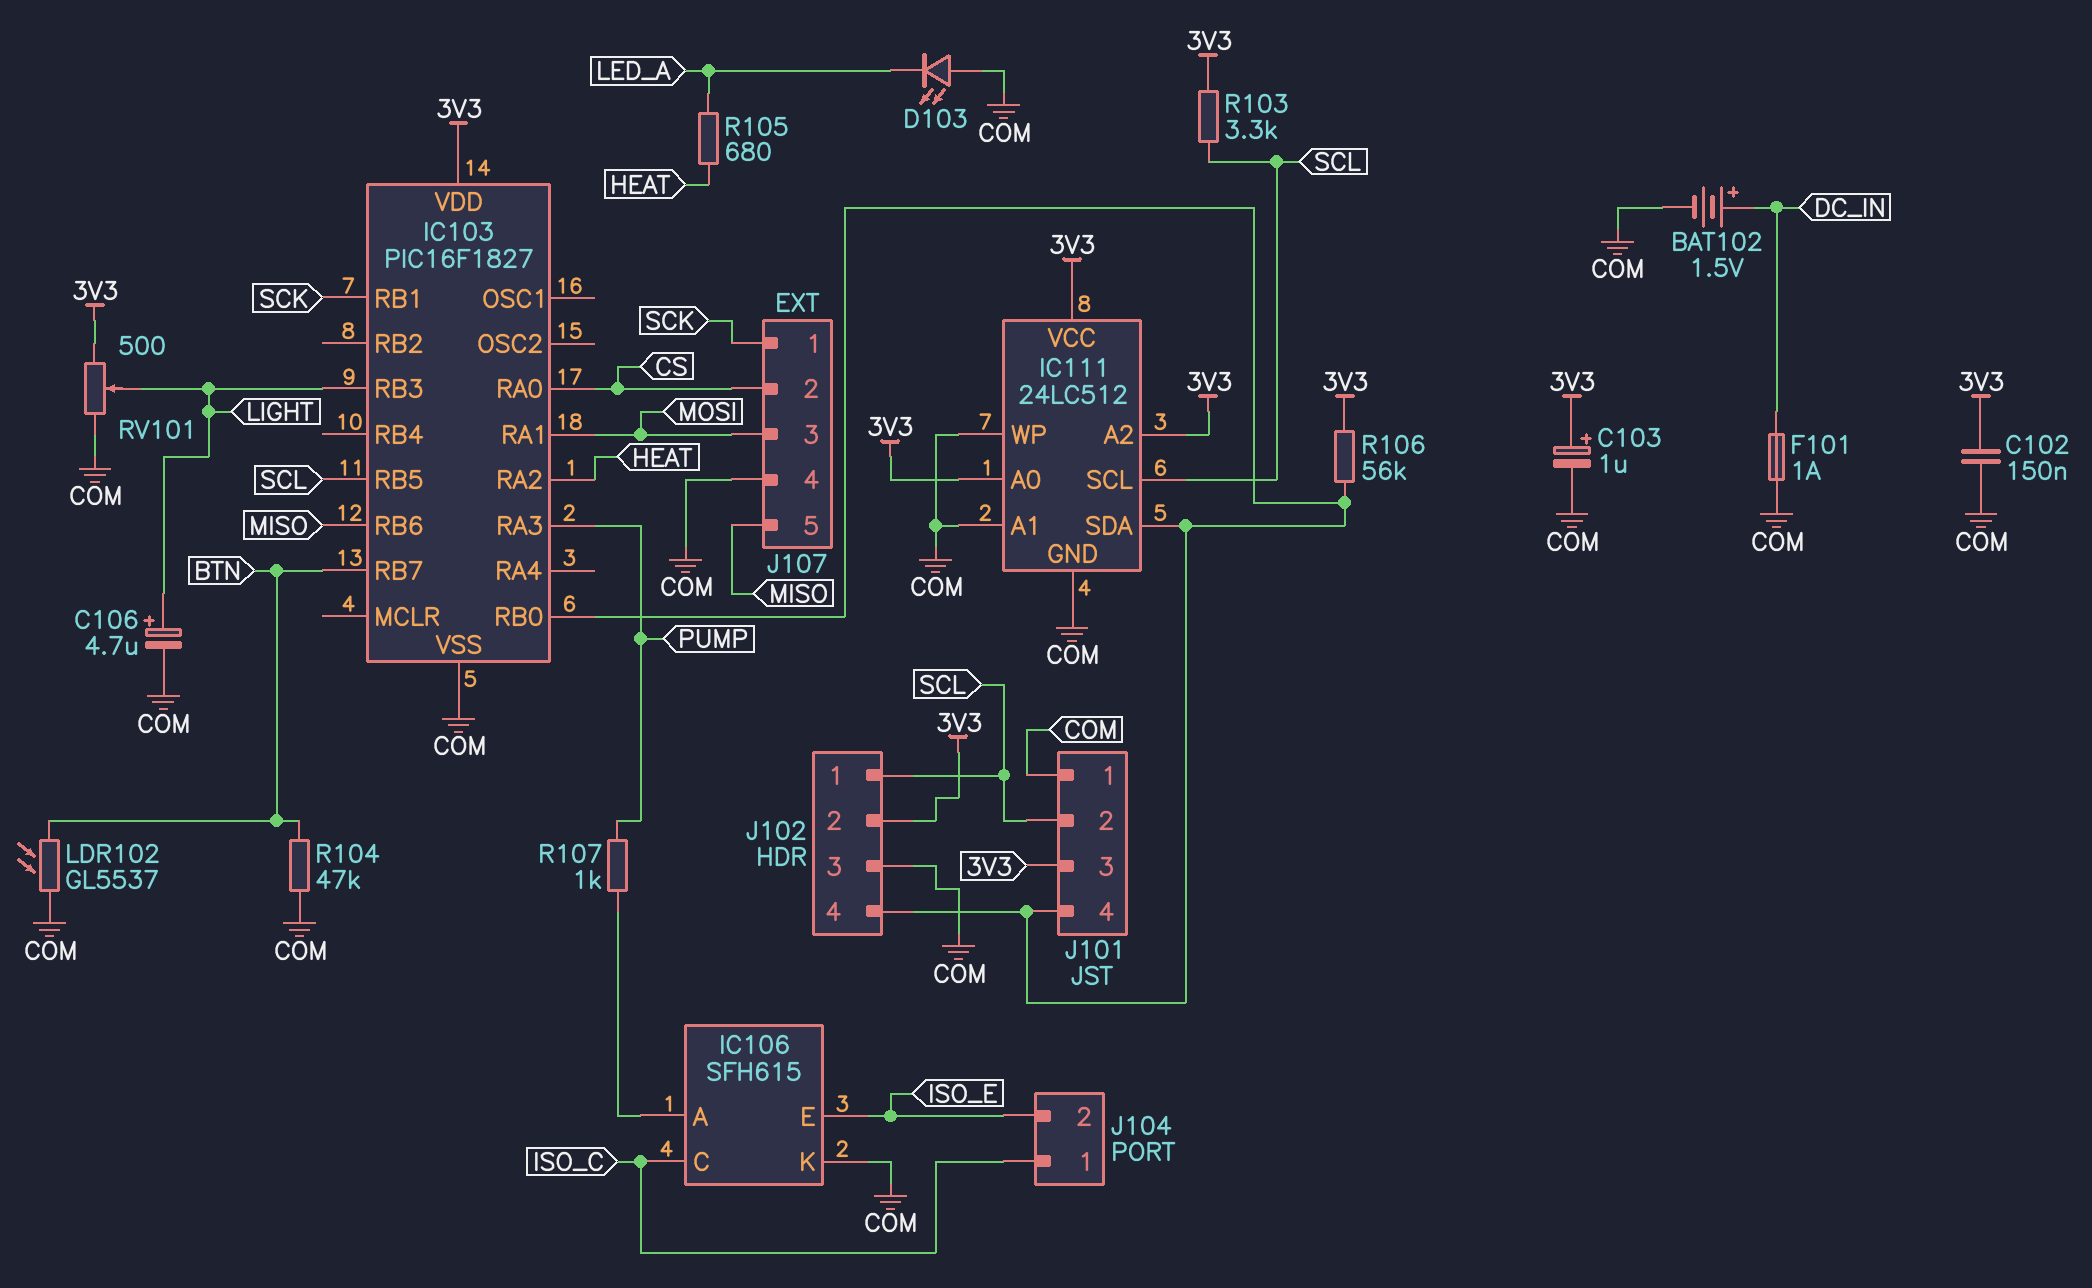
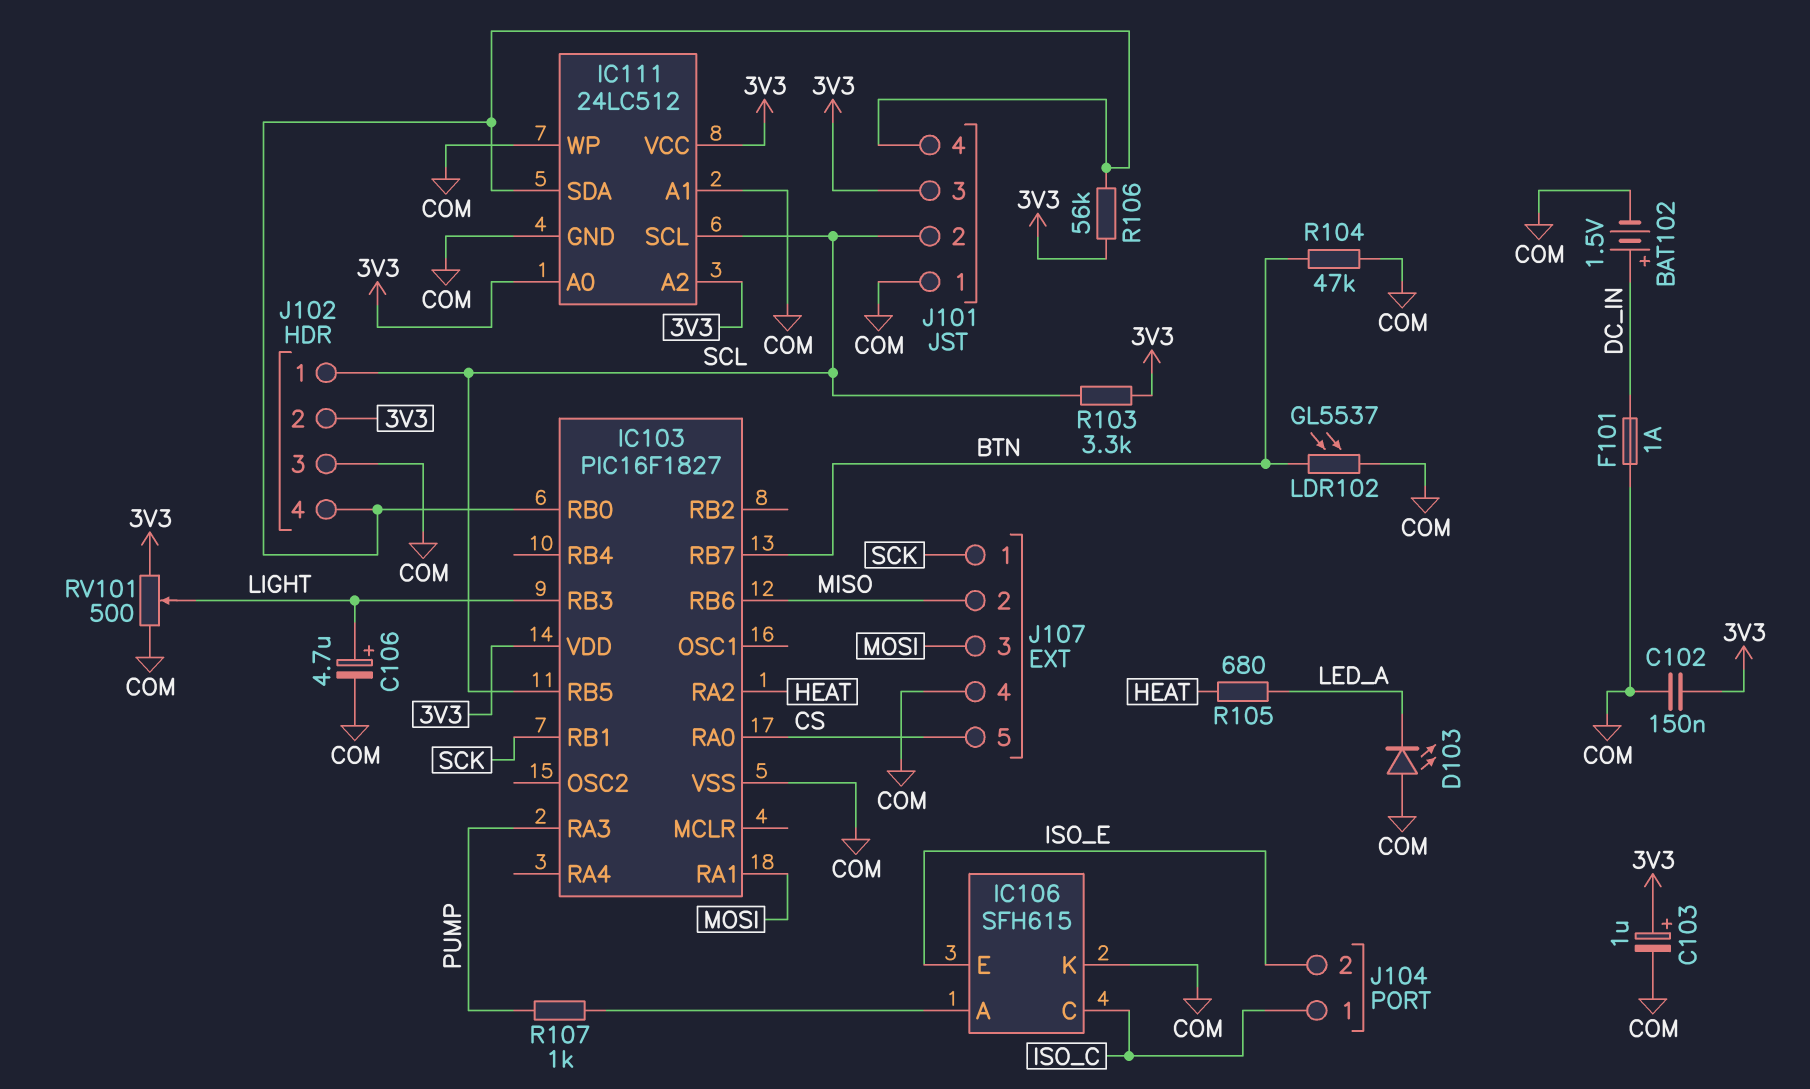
J107 pin 2: CS -> MISO
J107 pin 5: MISO -> CS

